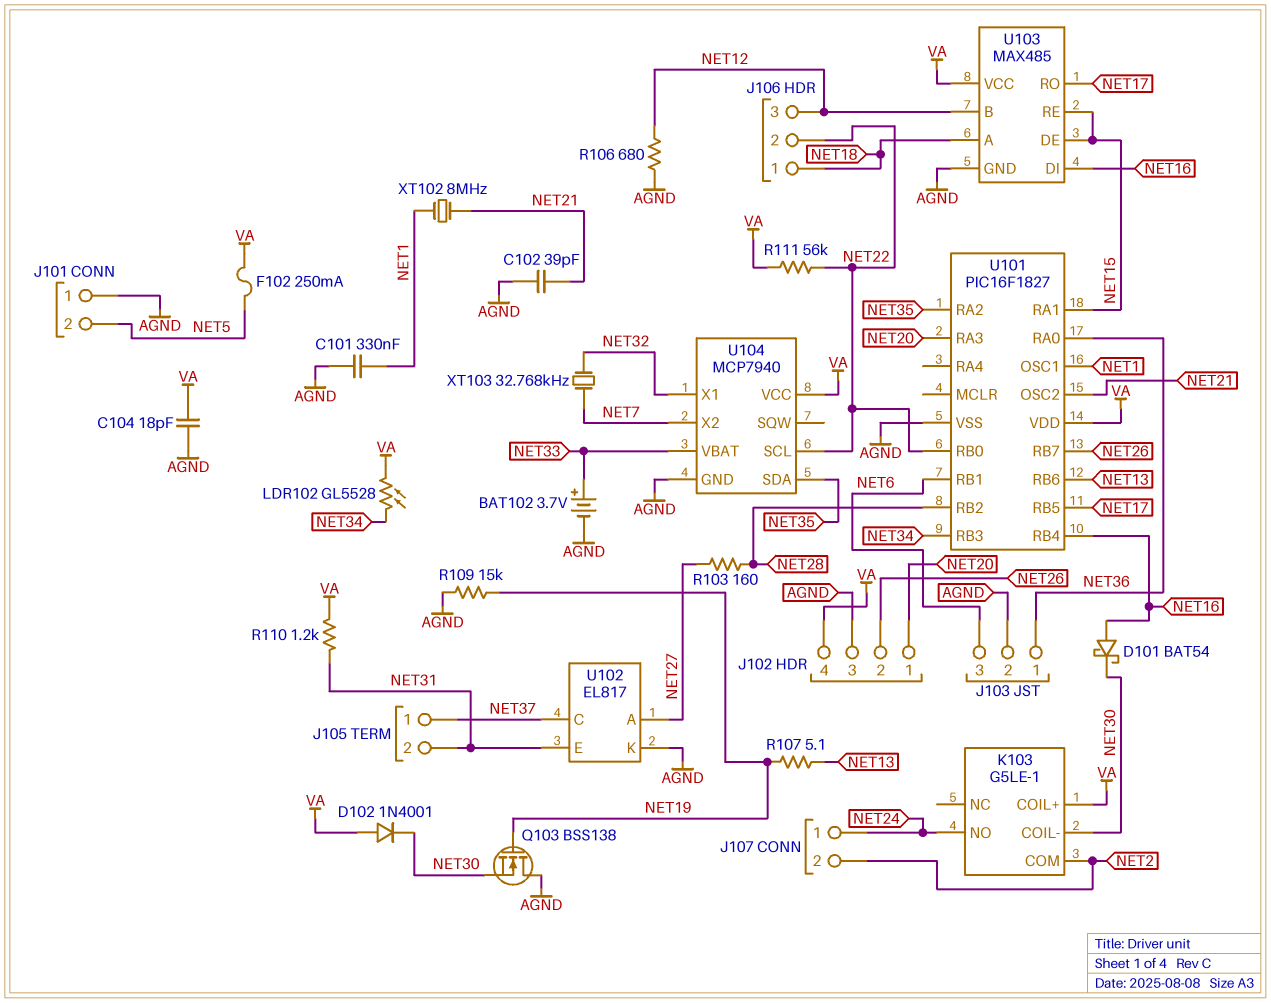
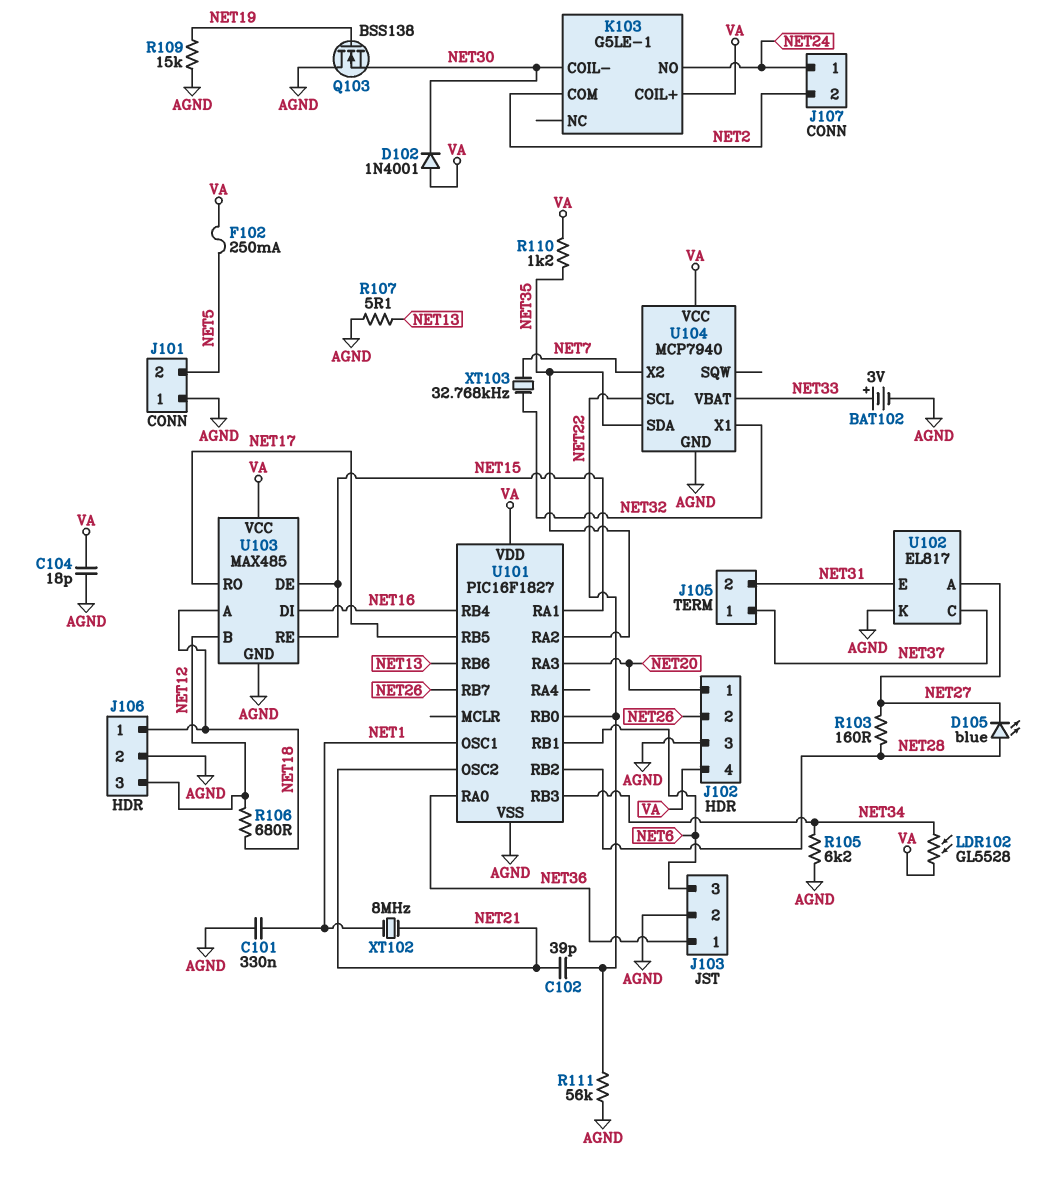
BAT102: 3.7V (plus NET33, minus AGND) -> 3V (plus NET33, minus AGND)
C102: 39pF (AGND, NET21) -> 39pF (NET21, NET22)
D101: schottky BAT54 (A NET16, K NET30) -> none
D105: none -> LED blue (A NET28, K NET27)
J106 pin 2: NET22 -> AGND
R105: none -> 6.2k (AGND, NET34)
R106: 680 (AGND, NET12) -> 680 (NET12, NET18)
R107: 5.1 (NET13, NET19) -> 5.1 (AGND, NET13)
R110: 1.2k (NET31, VA) -> 1.2k (NET35, VA)
R111: 56k (NET22, VA) -> 56k (AGND, NET22)

